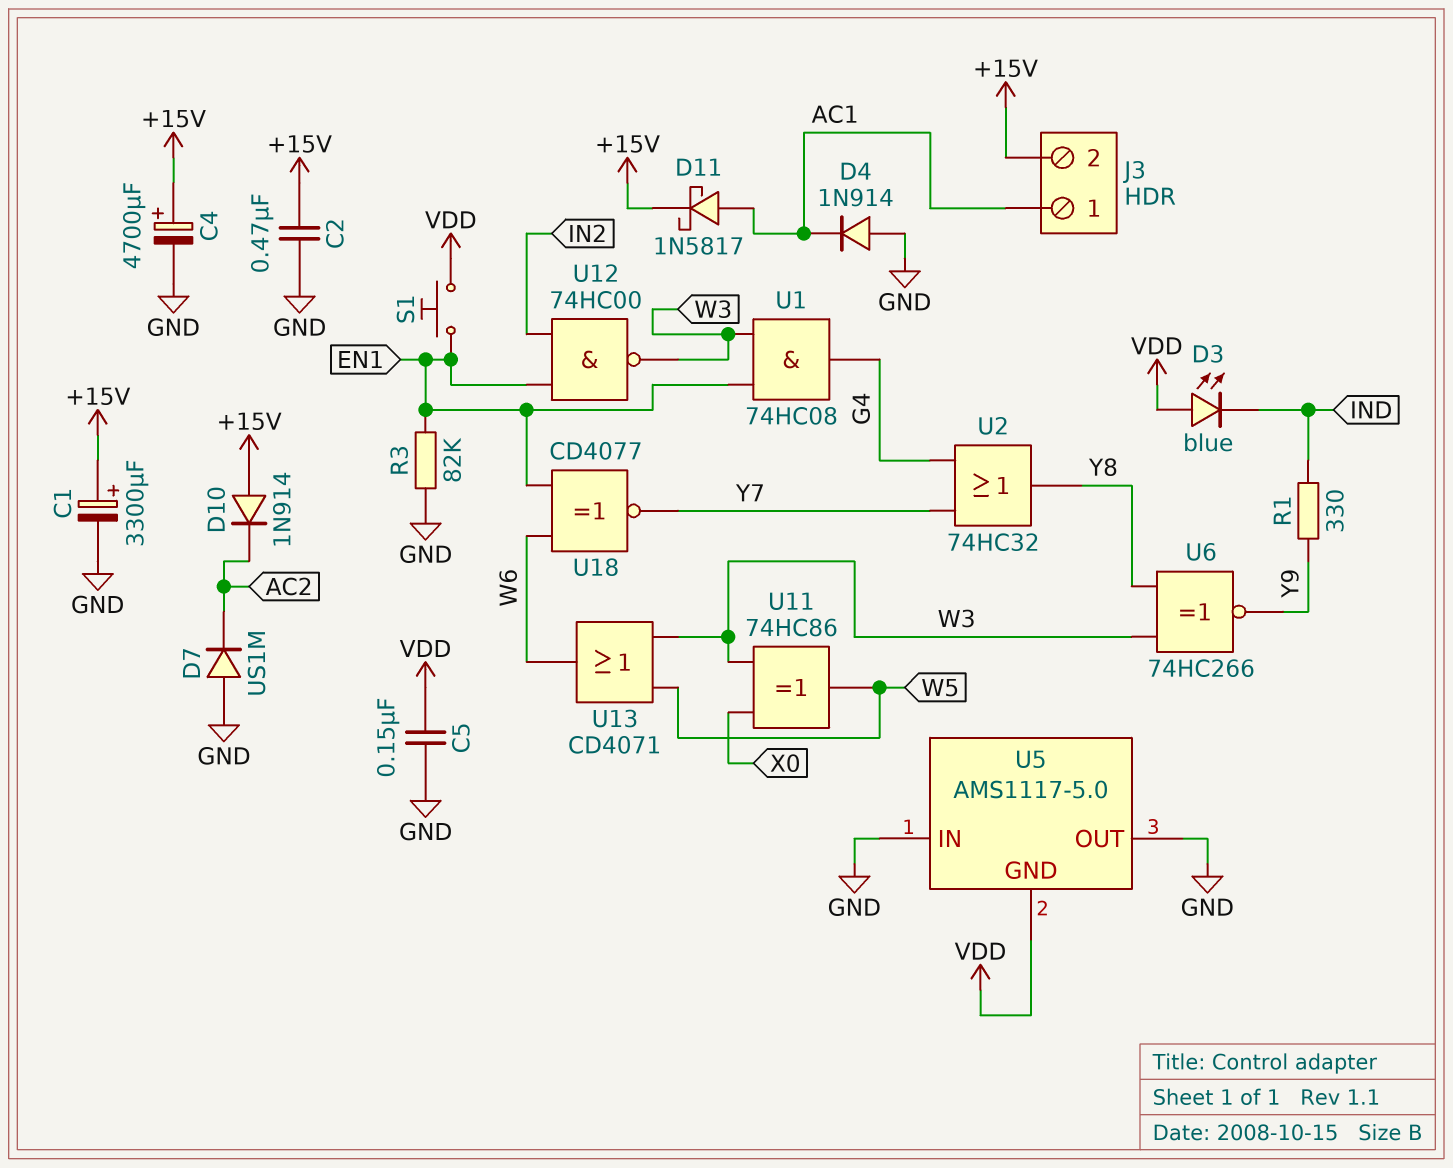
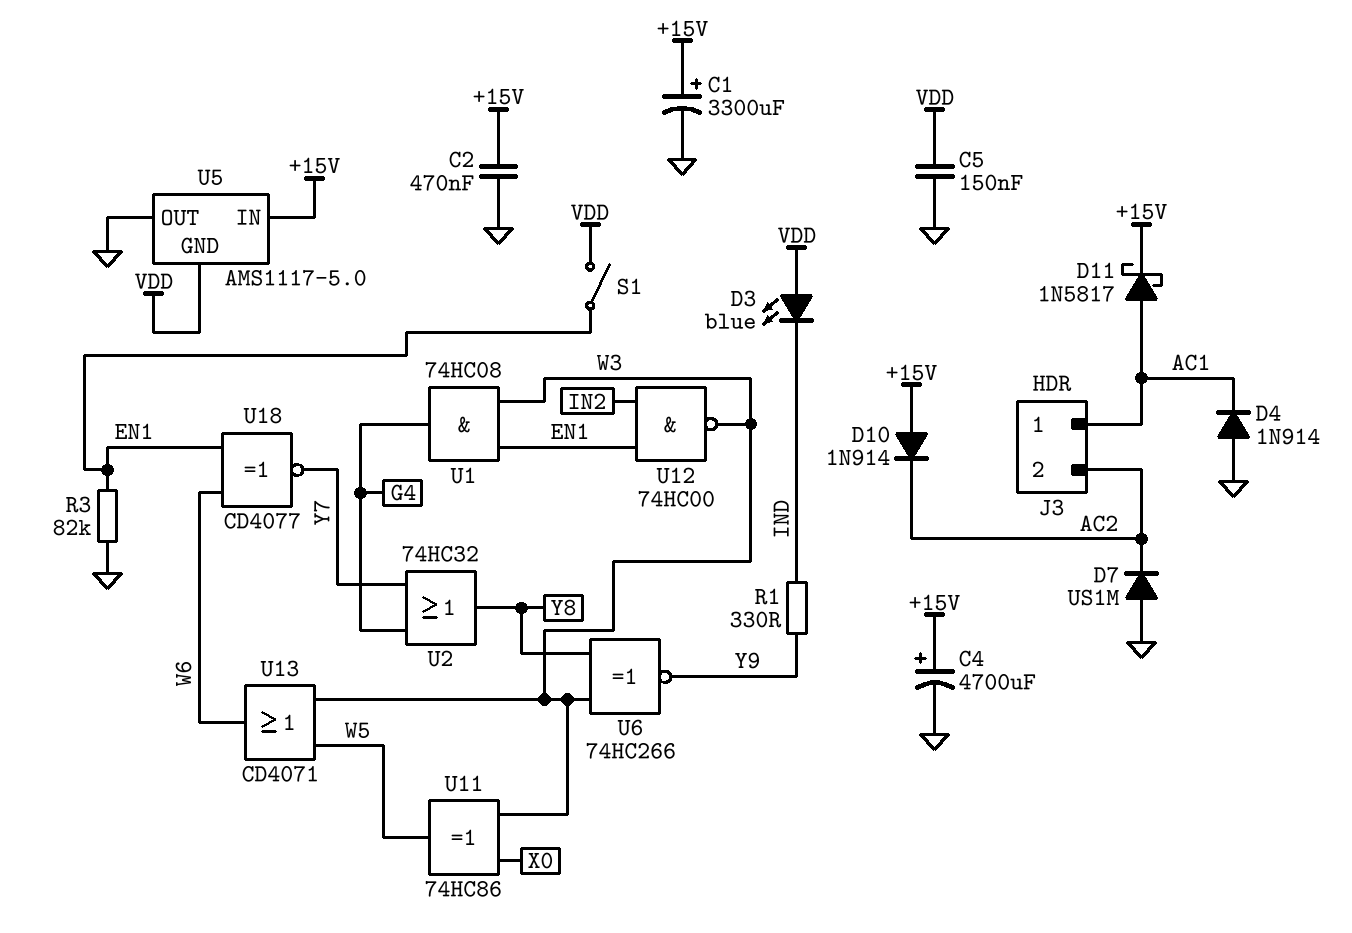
J3 pin 2: +15V -> AC2
S1: button (EN1, VDD) -> switch (EN1, VDD)
U5 pin IN: GND -> +15V

